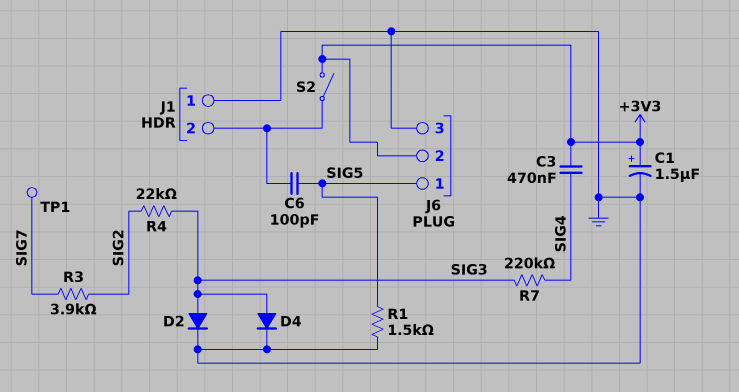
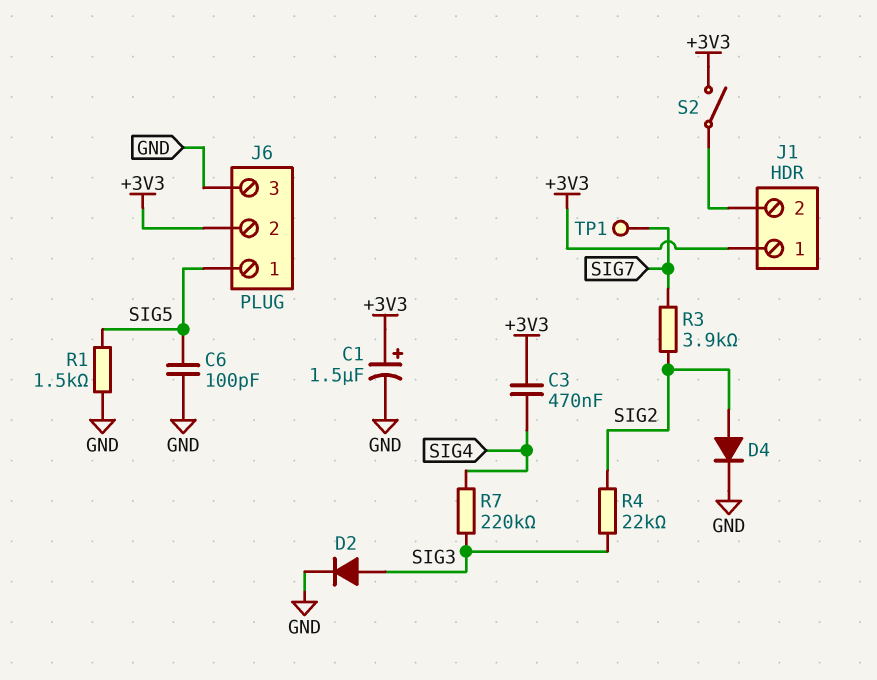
C6: 100pF (J1/2, SIG5) -> 100pF (GND, SIG5)
D4: diode (A SIG3, K GND) -> diode (A SIG2, K GND)
J1 pin 1: GND -> +3V3

